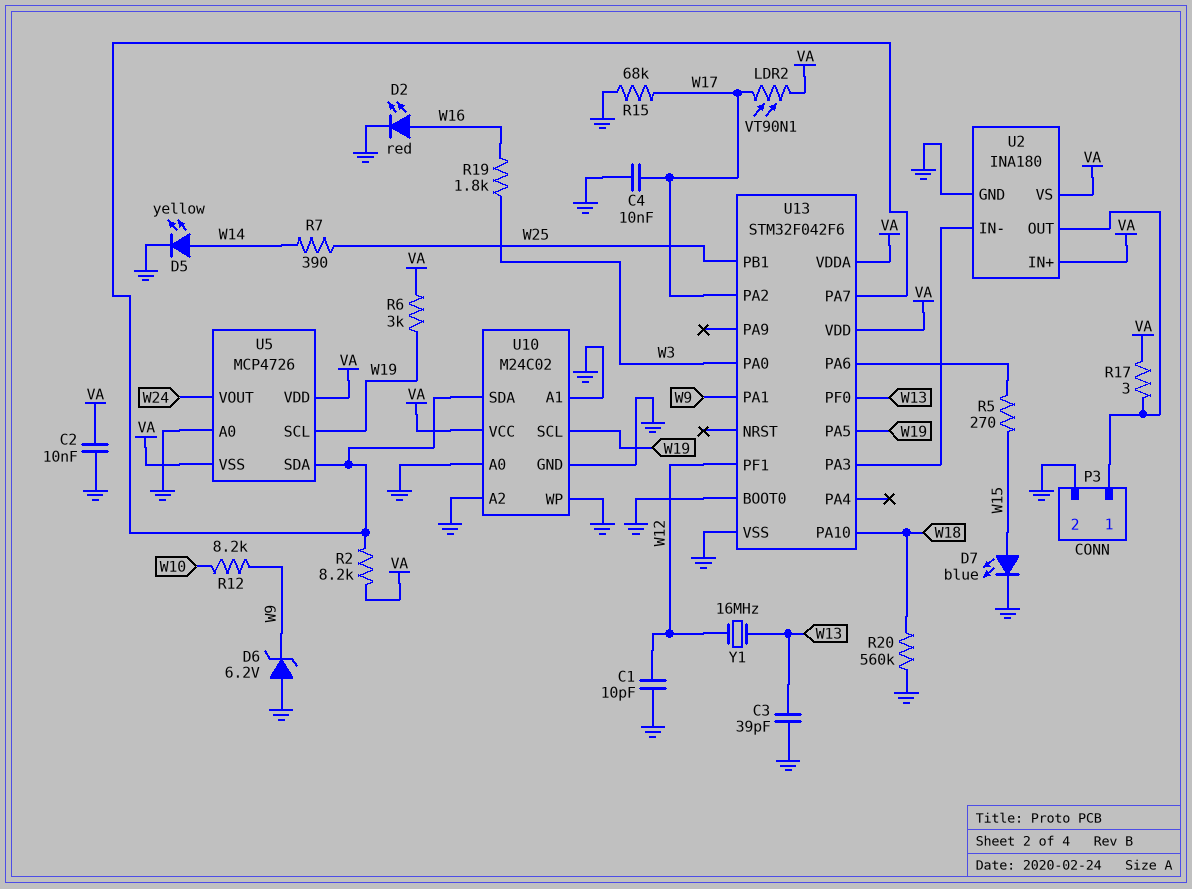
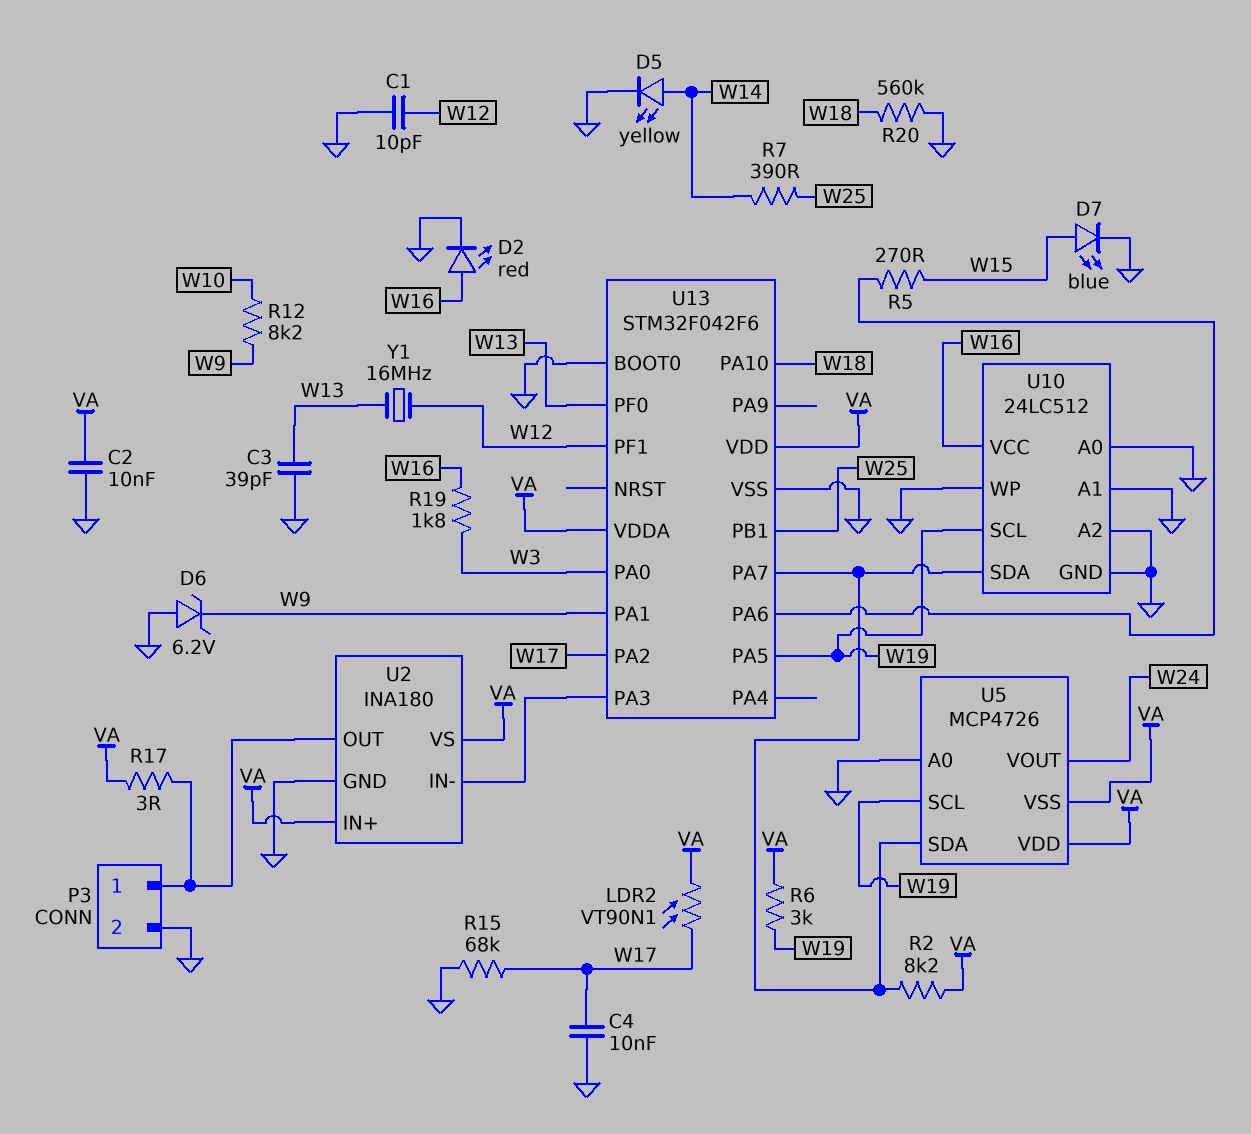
U10: M24C02 -> 24LC512
U10 pin VCC: VA -> W16

